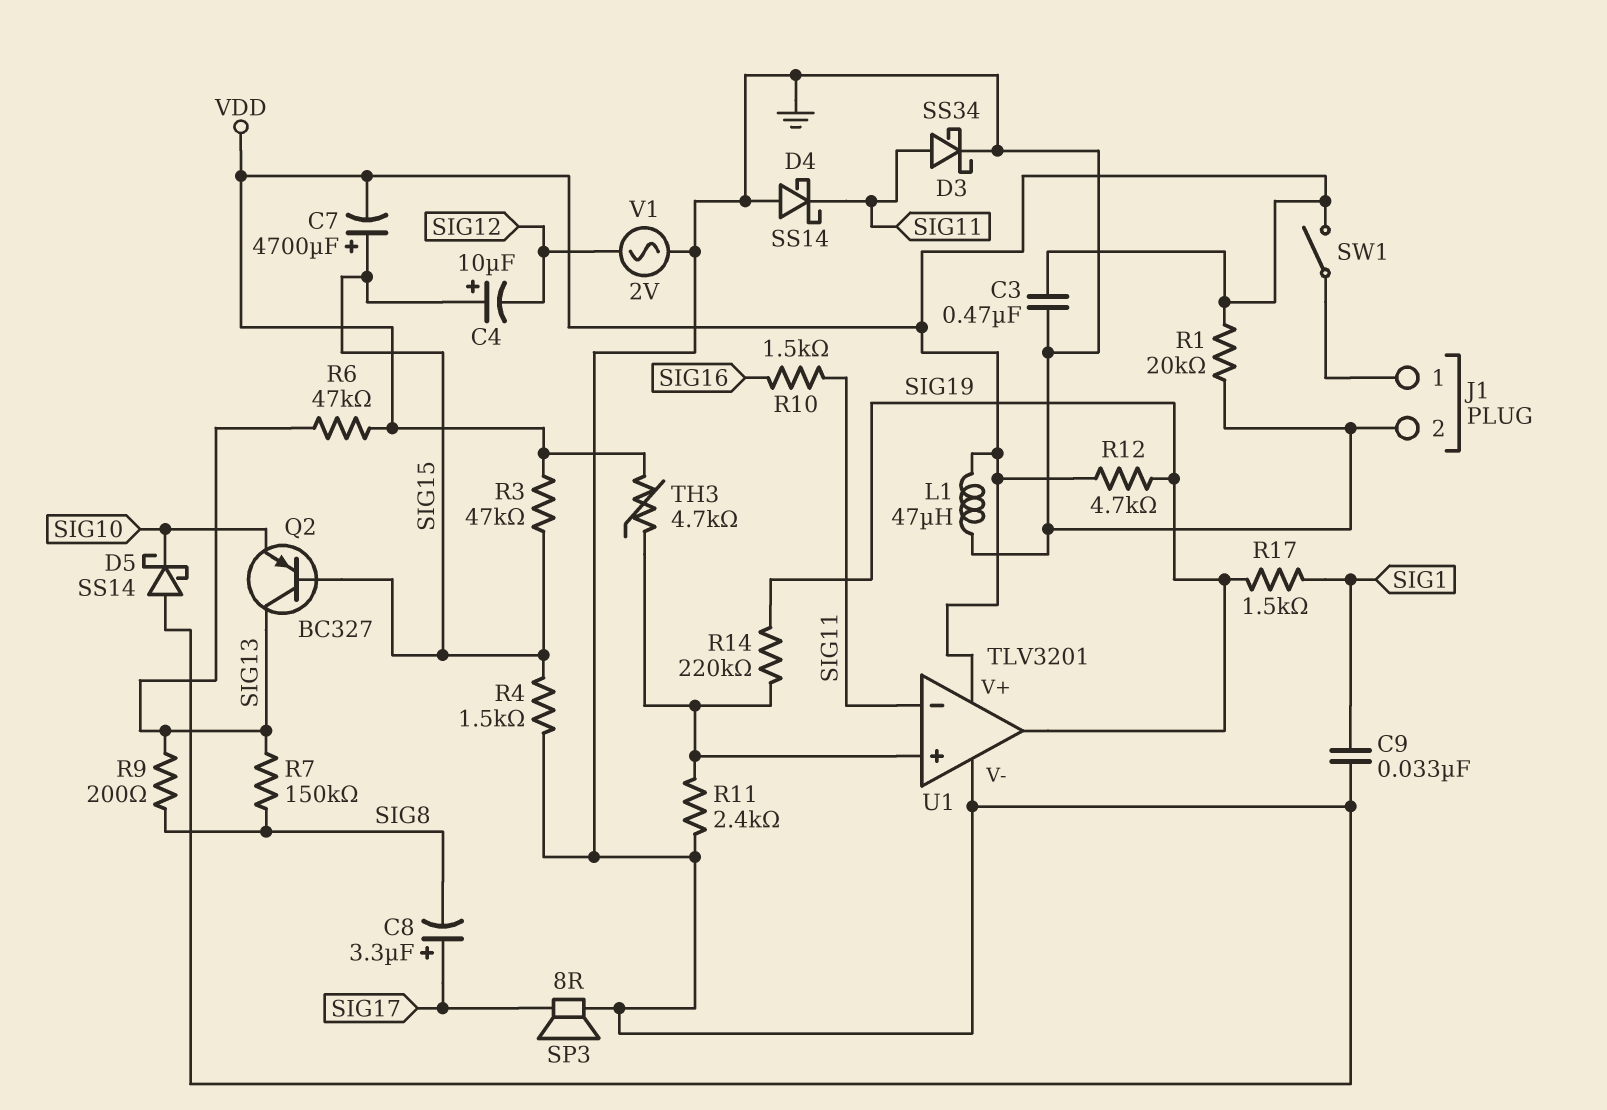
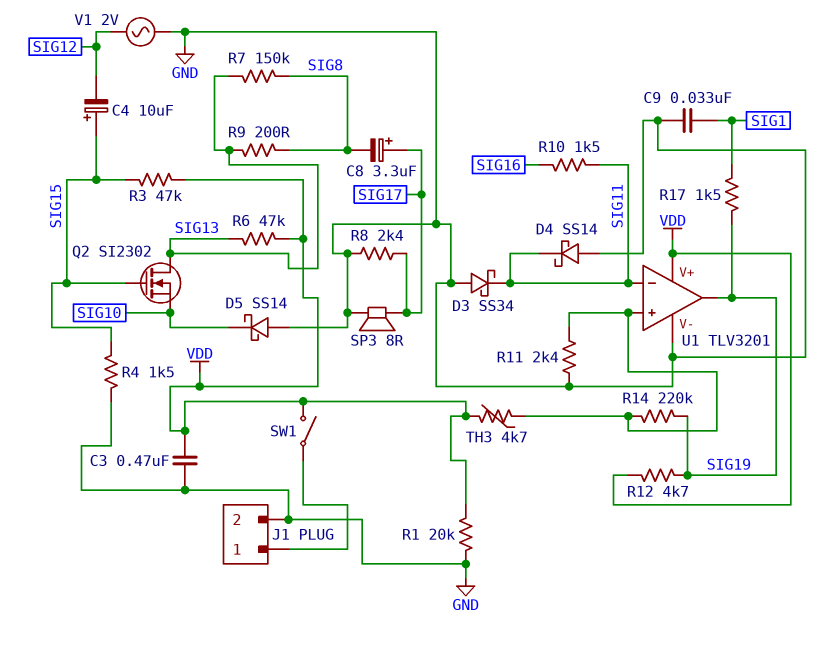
C7: 4700uF (plus SIG15, minus VDD) -> none
D3: schottky SS34 (A SIG11, K GND) -> schottky SS34 (A GND, K SIG11)
L1: 47uH (GND, VDD) -> none
Q2: PNP BC327 (B SIG15, C SIG13, E SIG10) -> NMOS SI2302 (G SIG15, D SIG13, S SIG10)
R8: none -> 2.4k (GND, SIG17)

